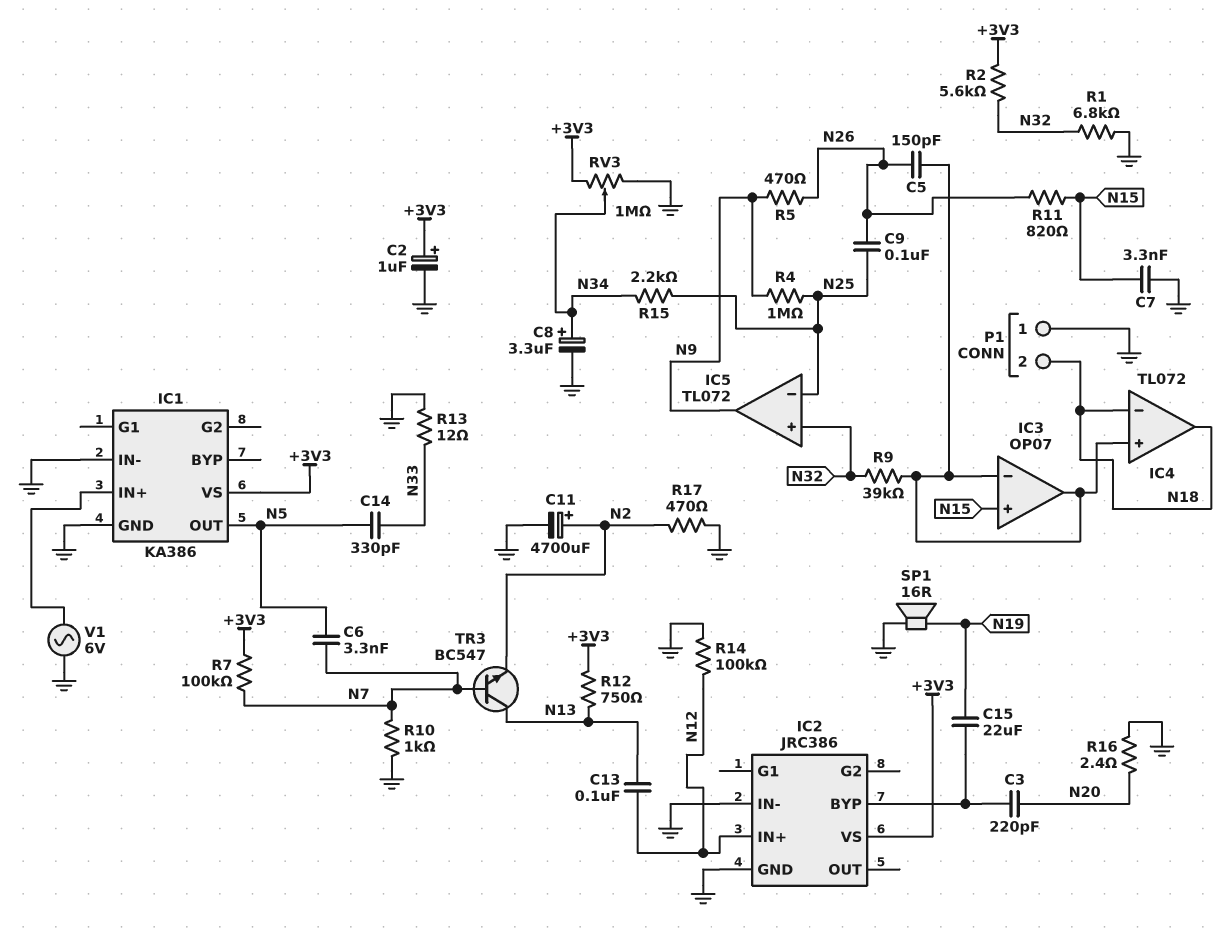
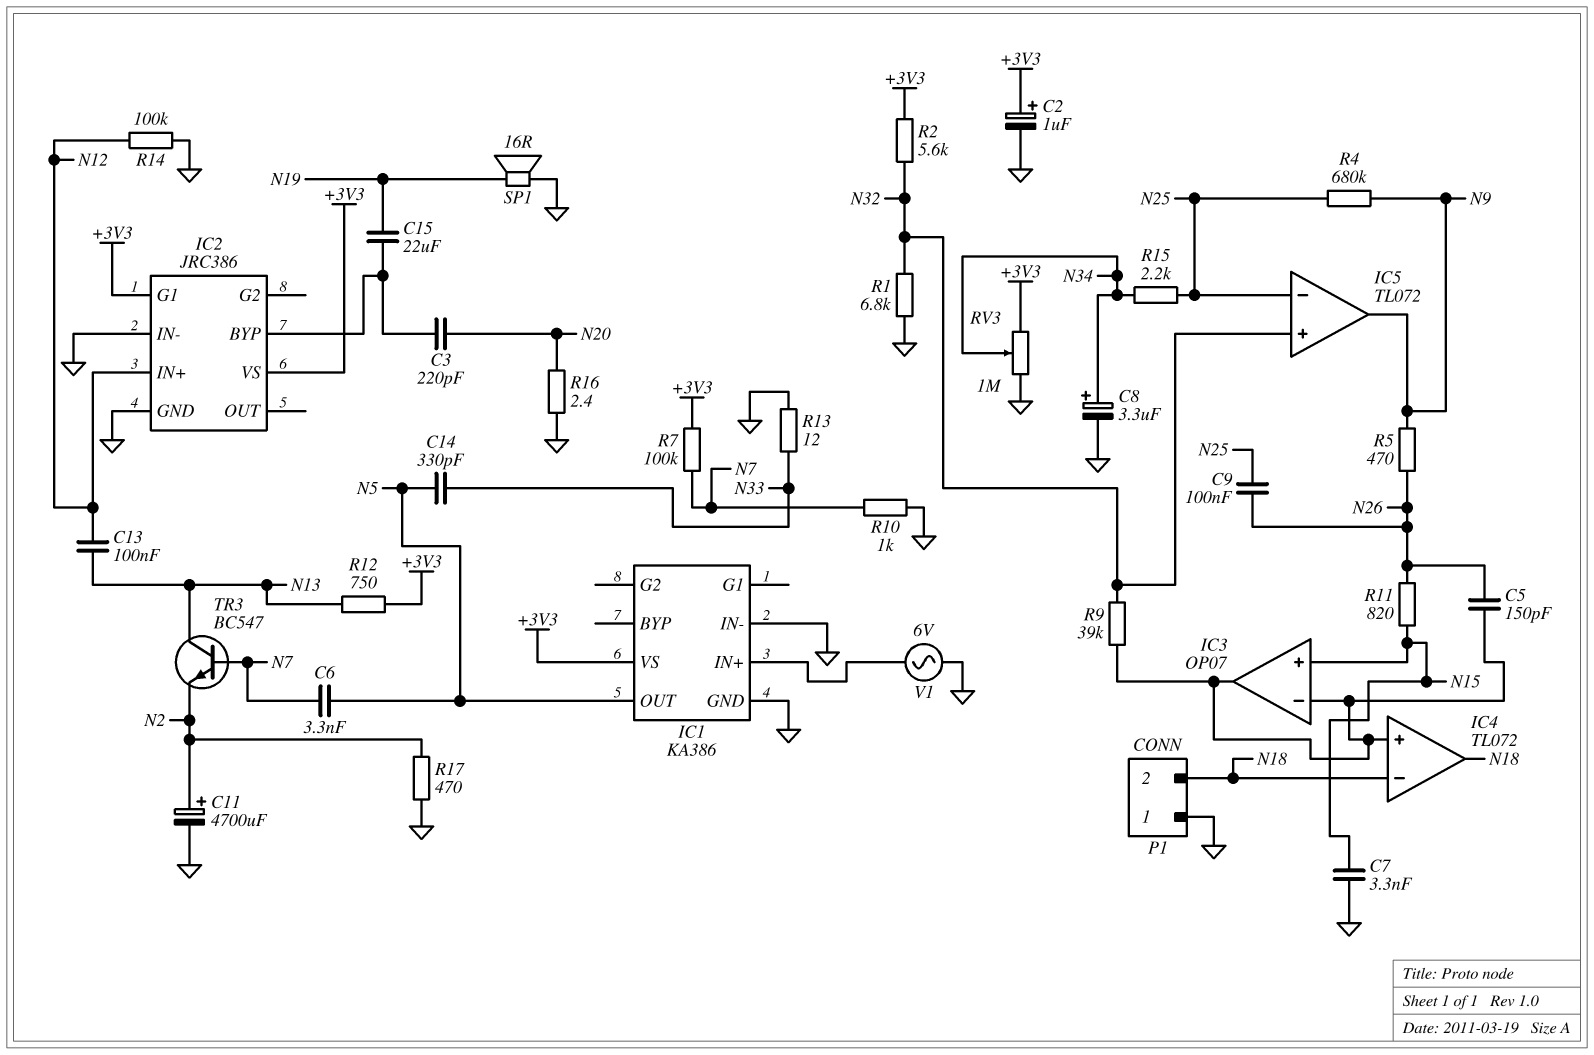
IC2 pin G1: none -> +3V3
R4: 1M (N9, N25) -> 680k (N9, N25)

